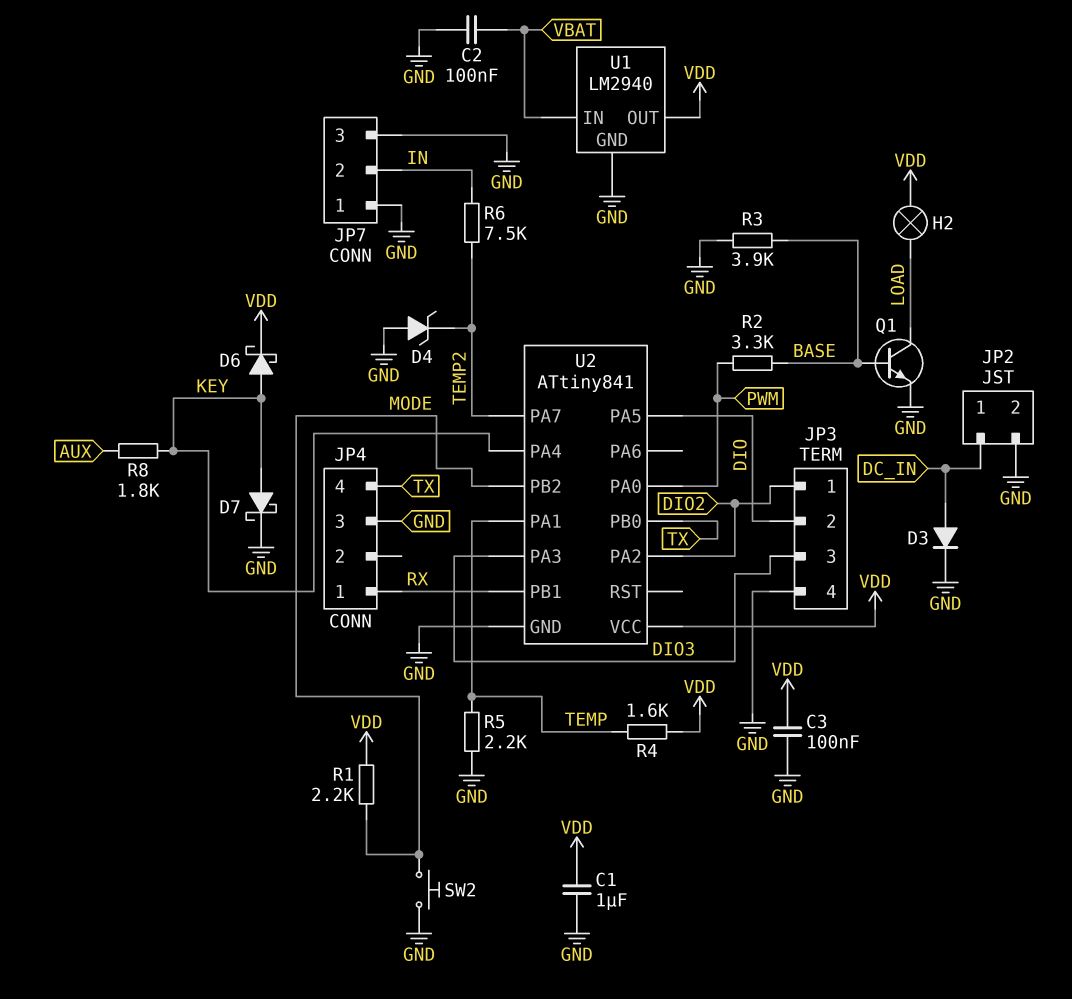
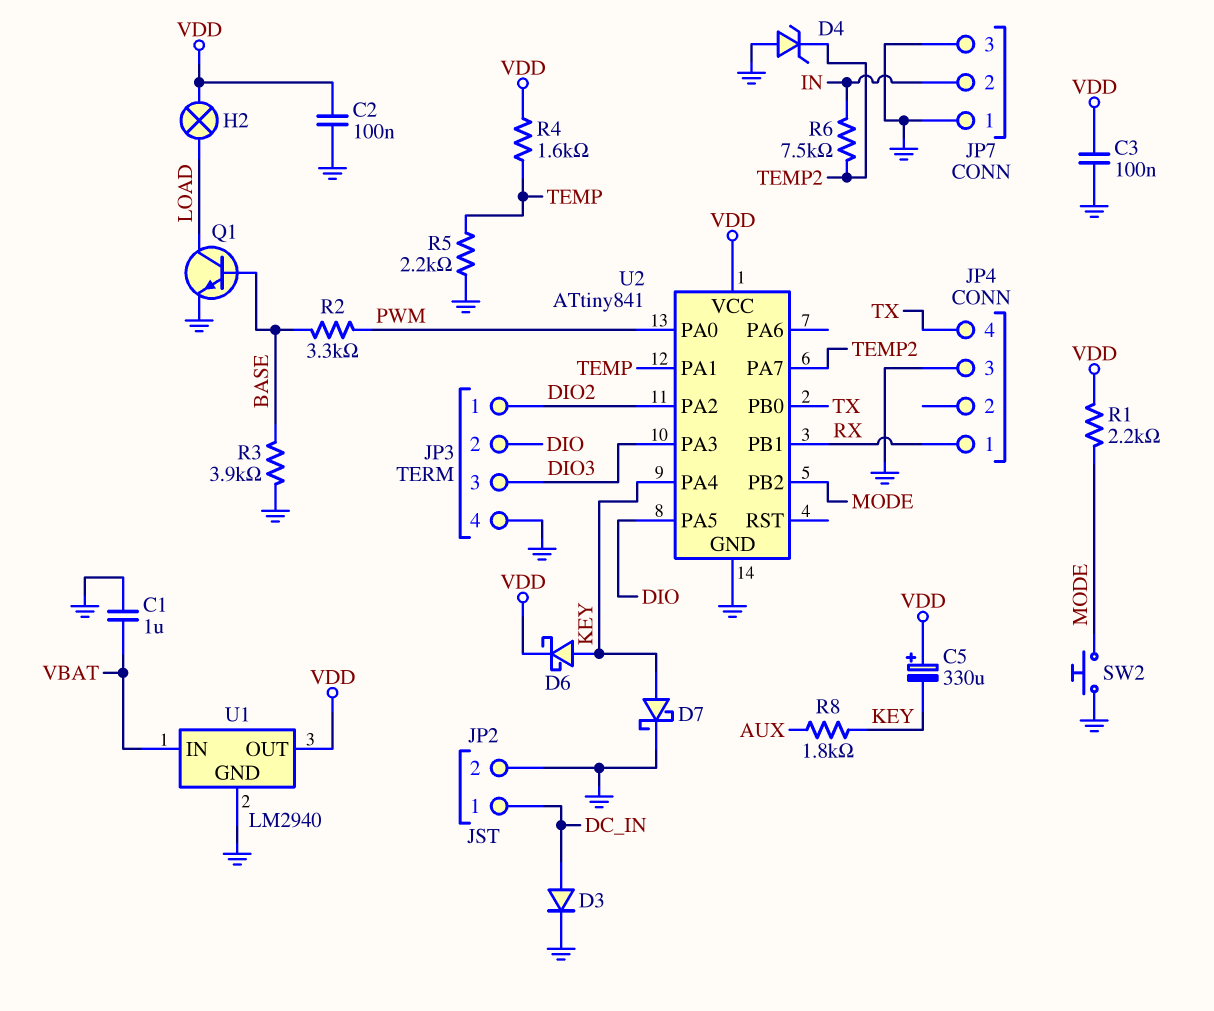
C1: 1uF (GND, VDD) -> 1uF (GND, VBAT)
C2: 100nF (GND, VBAT) -> 100nF (GND, VDD)
C5: none -> 330uF (plus VDD, minus KEY)

